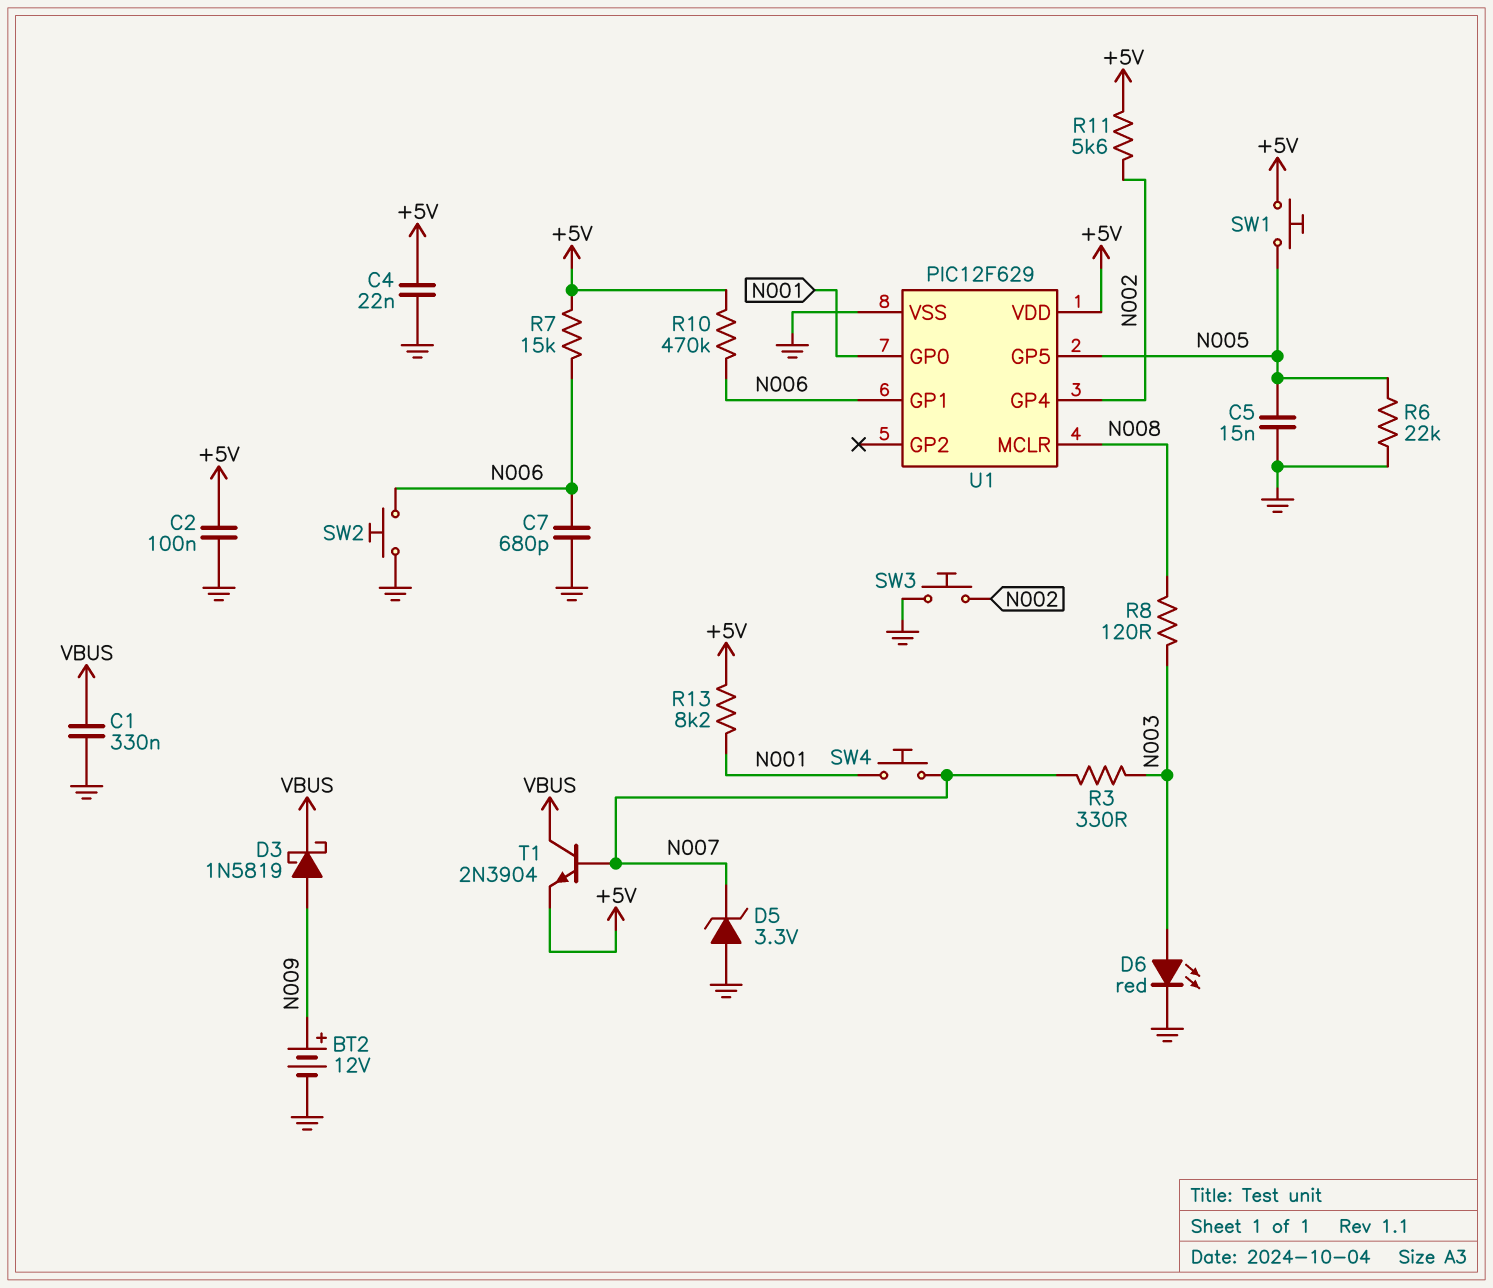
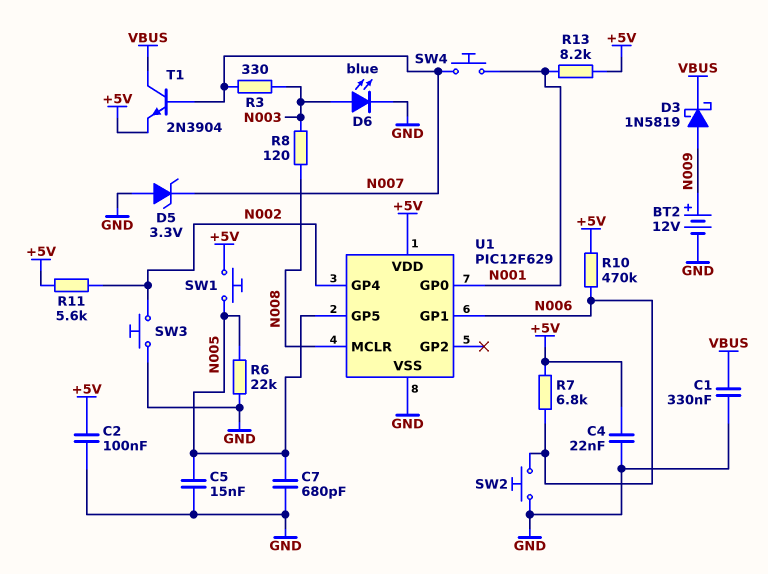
C7: 680pF (GND, N006) -> 680pF (GND, N005)
D6: LED red (A N003, K GND) -> LED blue (A N003, K GND)
R7: 15k (+5V, N006) -> 6.8k (+5V, N006)

